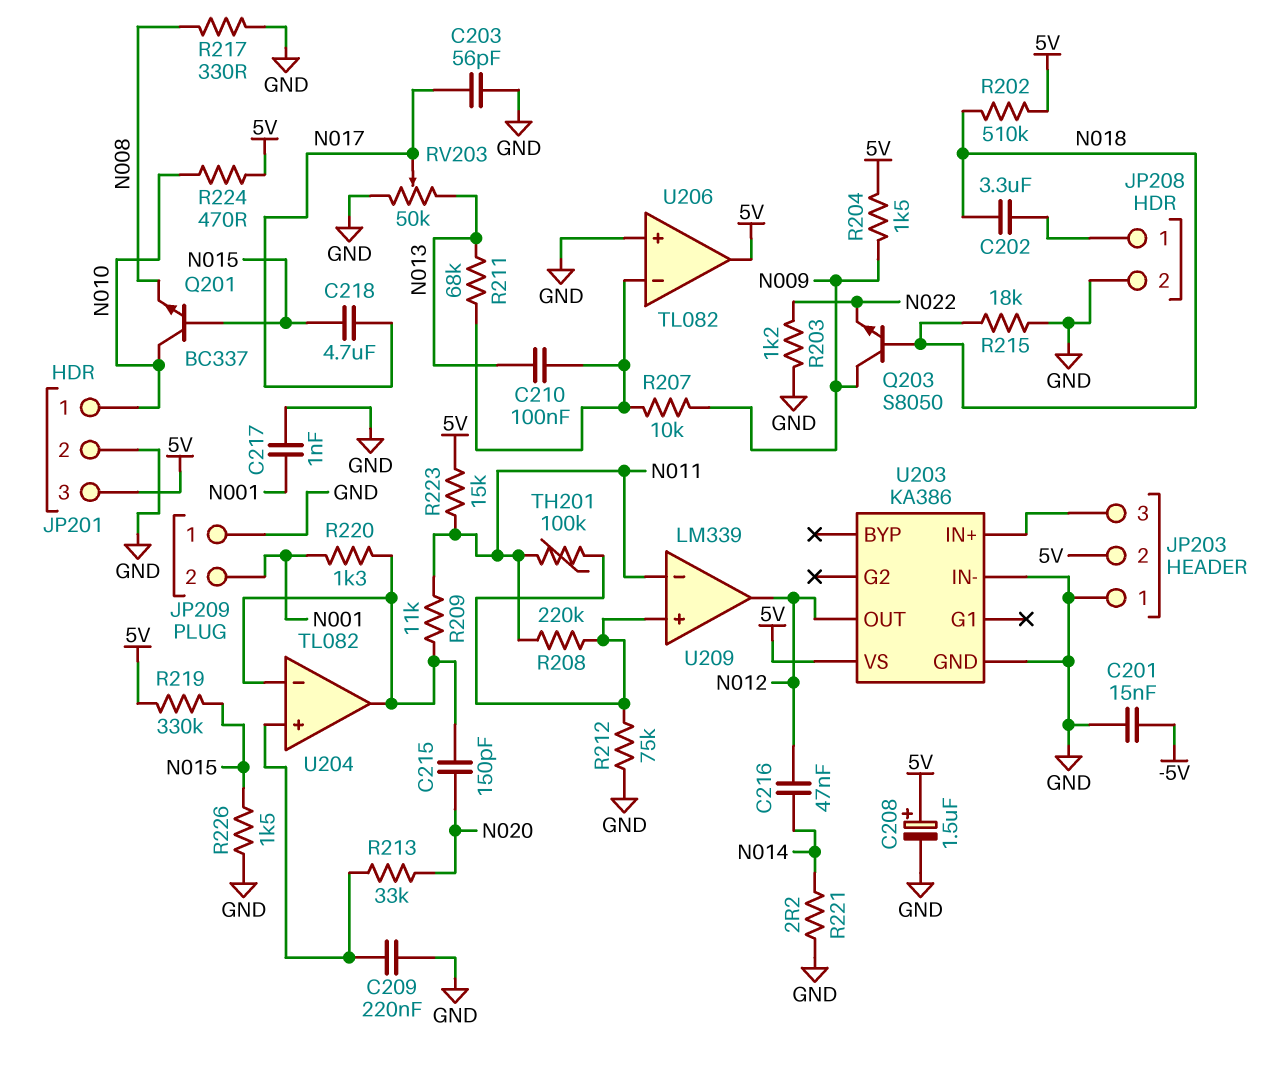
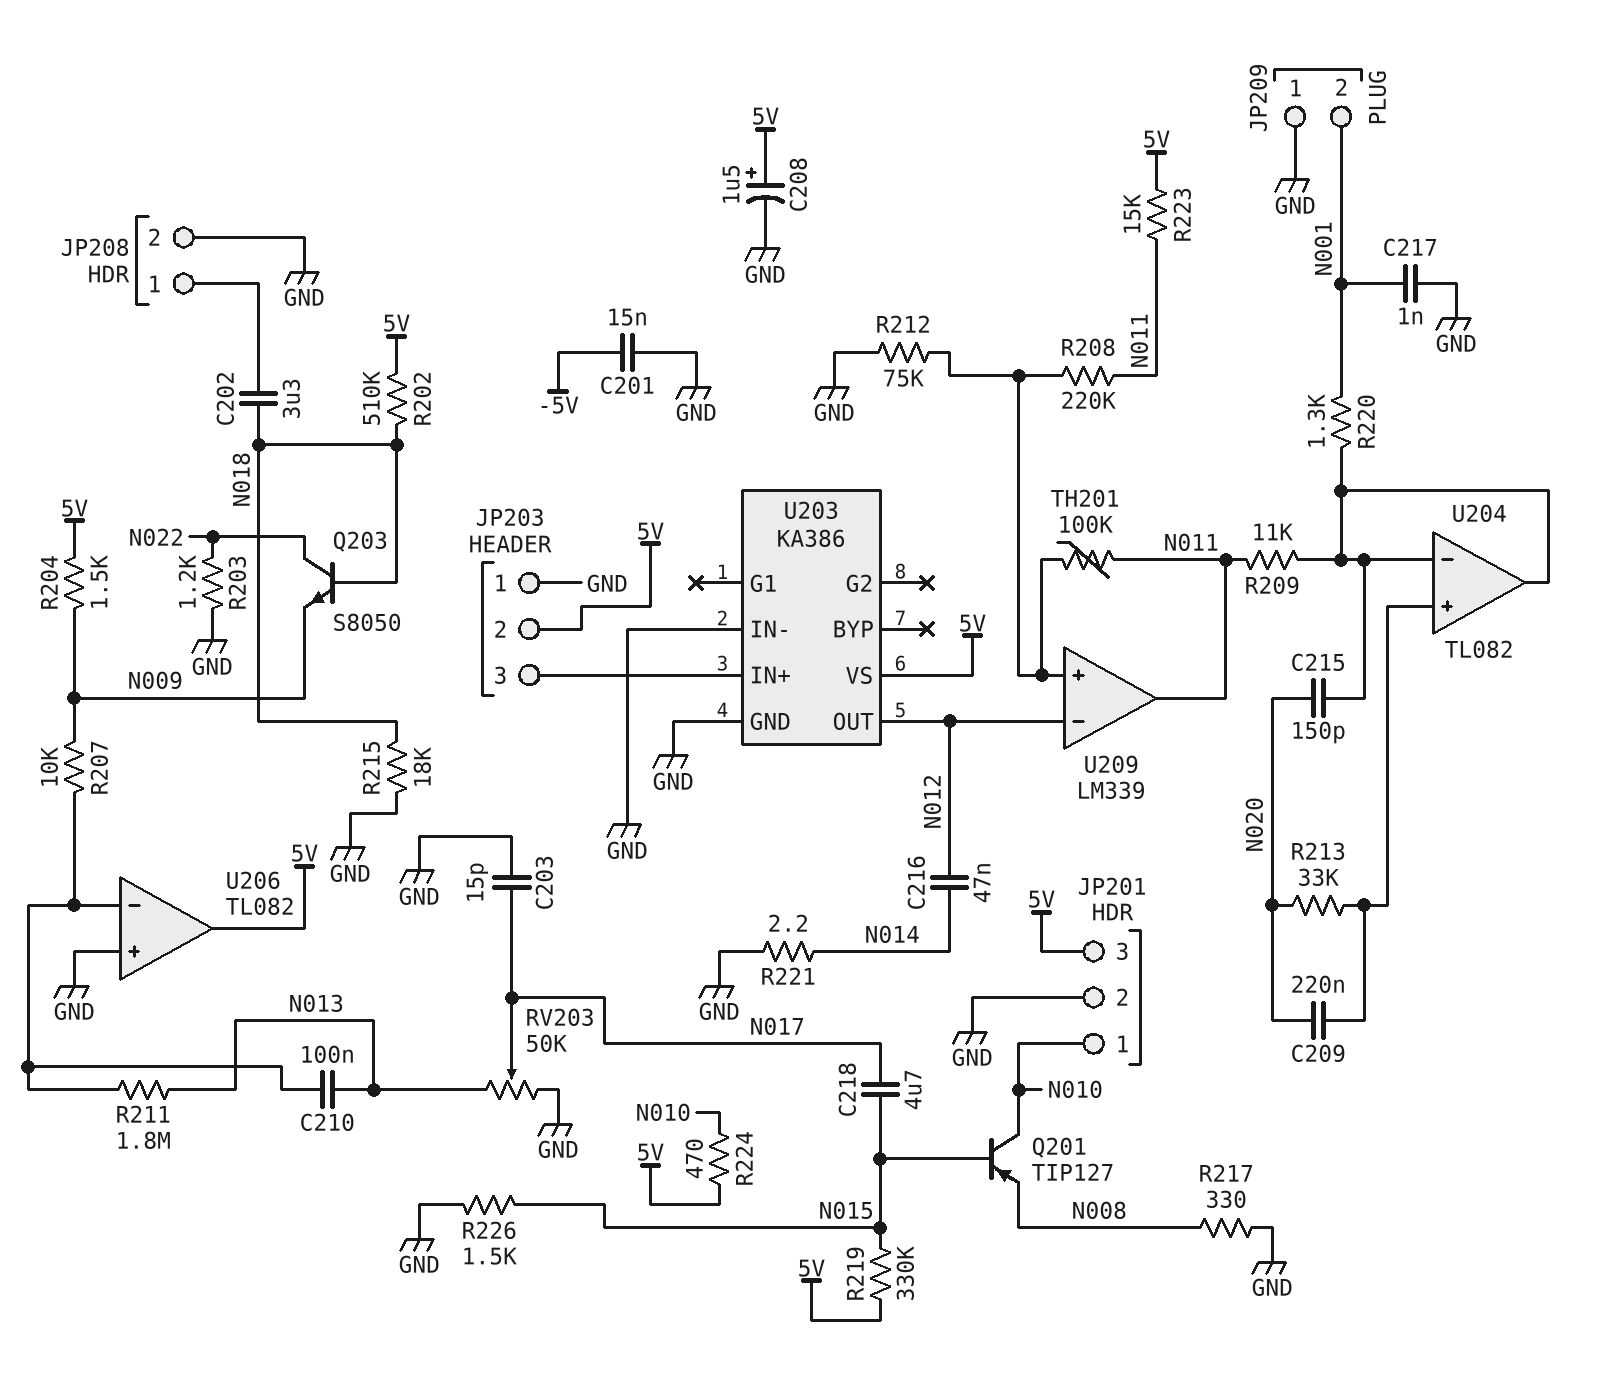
C203: 56pF (GND, N017) -> 15pF (GND, N017)
C209: 220nF (GND, U204/in+) -> 220nF (N020, U204/in+)
Q201: NPN BC337 (B N015, C N010, E N008) -> PNP TIP127 (B N015, C N010, E N008)
Q203: NPN S8050 (B N018, C N009, E N022) -> NPN S8050 (B N018, C N022, E N009)
R211: 68k (N013, U206/in-) -> 1.8M (N013, U206/in-)
U209 pin in-: N011 -> N012
U209 pin out: N012 -> N011

